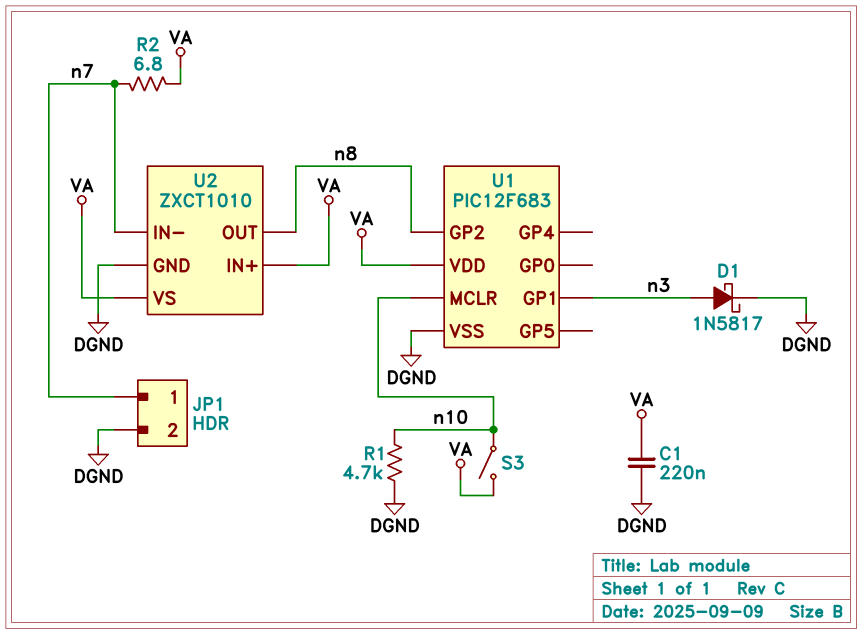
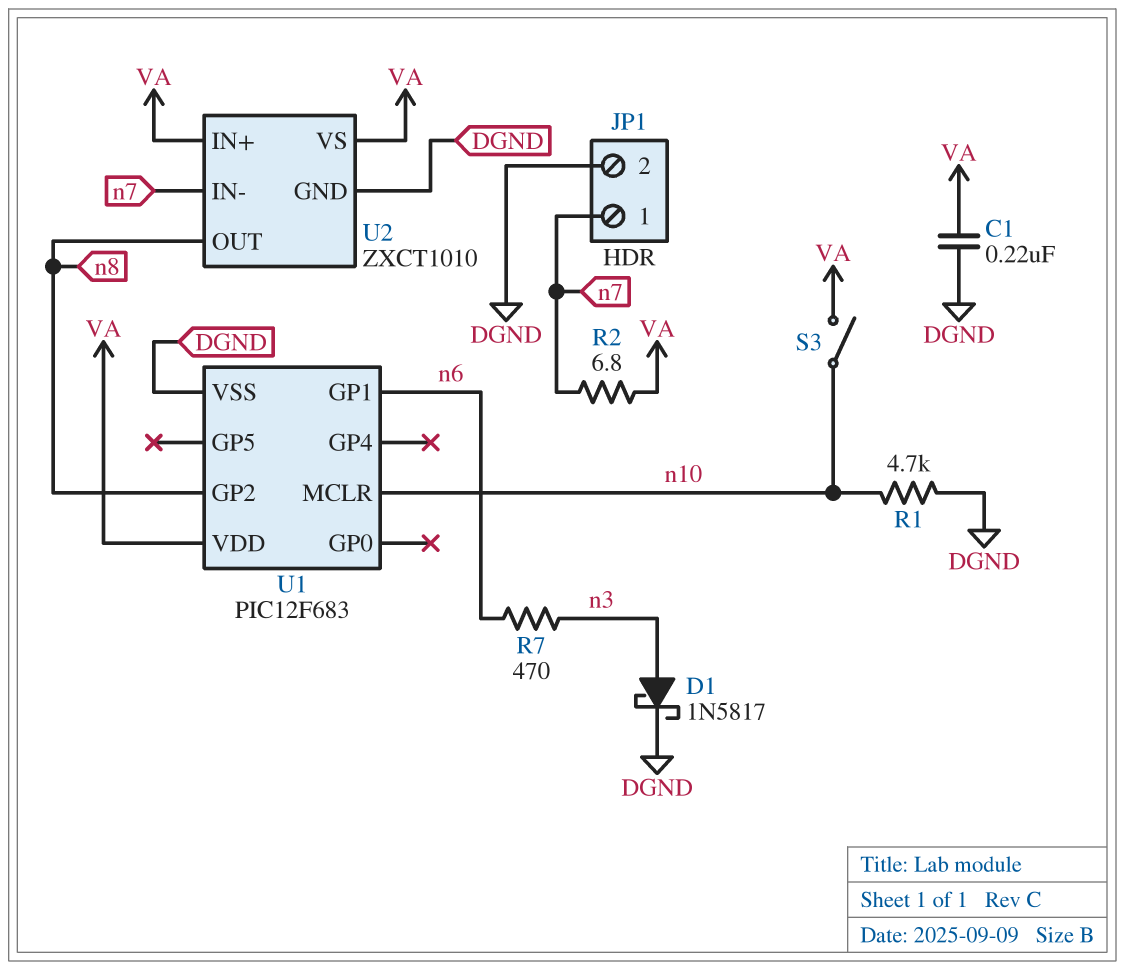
R7: none -> 470 (n3, n6)
U1 pin GP1: n3 -> n6

